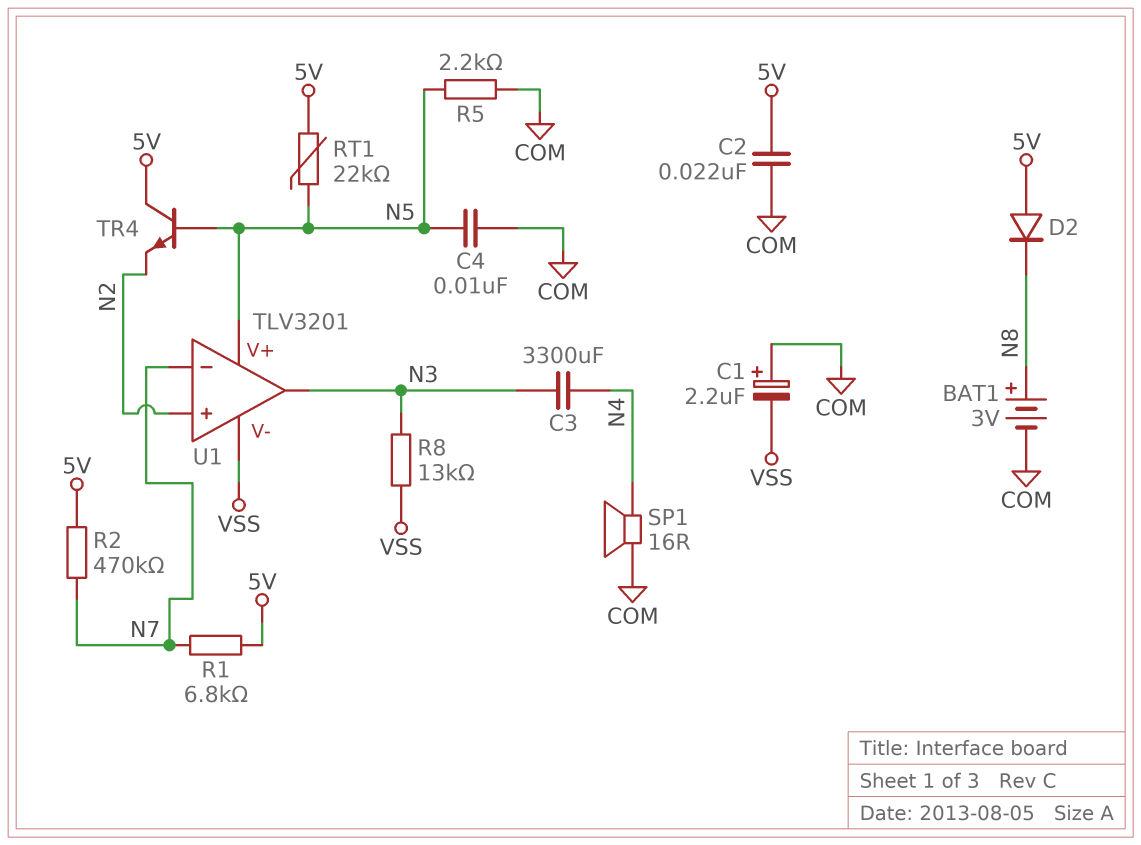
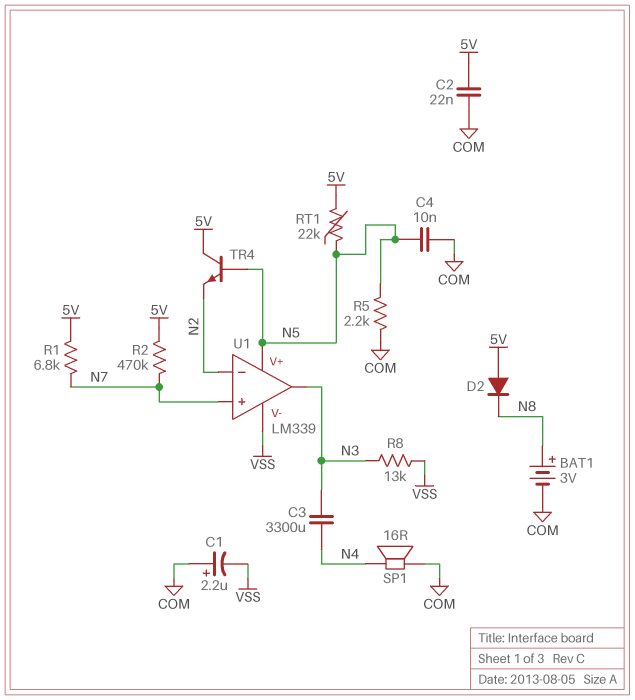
U1: TLV3201 -> LM339
U1 pin in+: N2 -> N7
U1 pin in-: N7 -> N2

